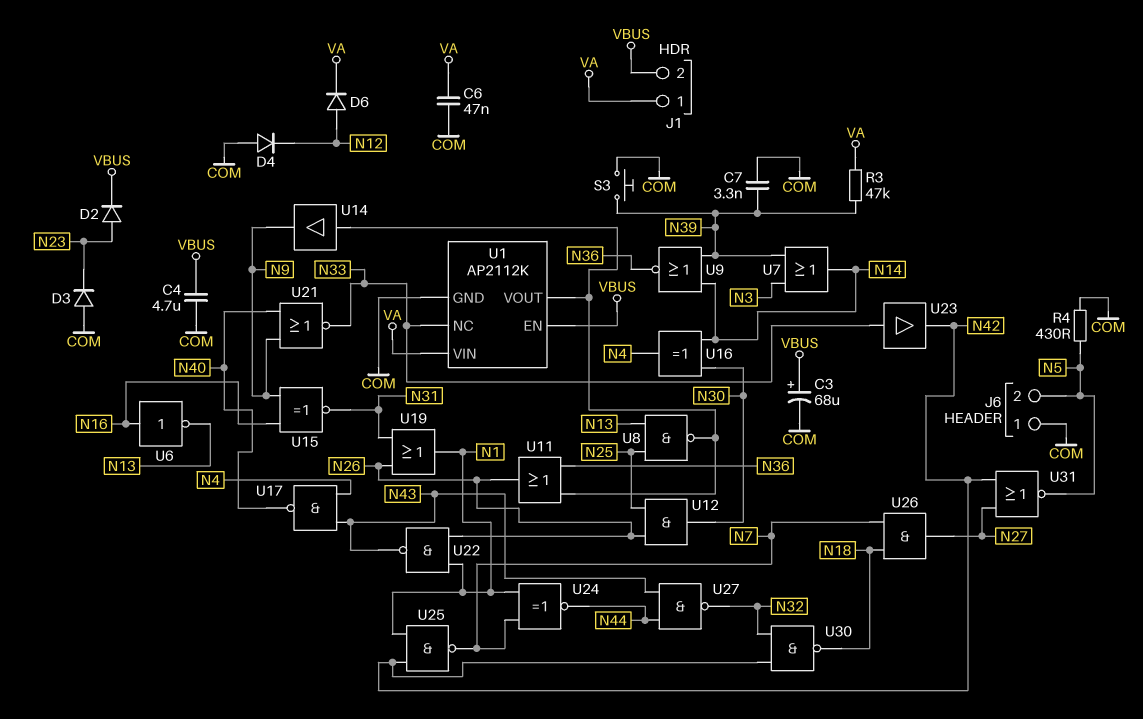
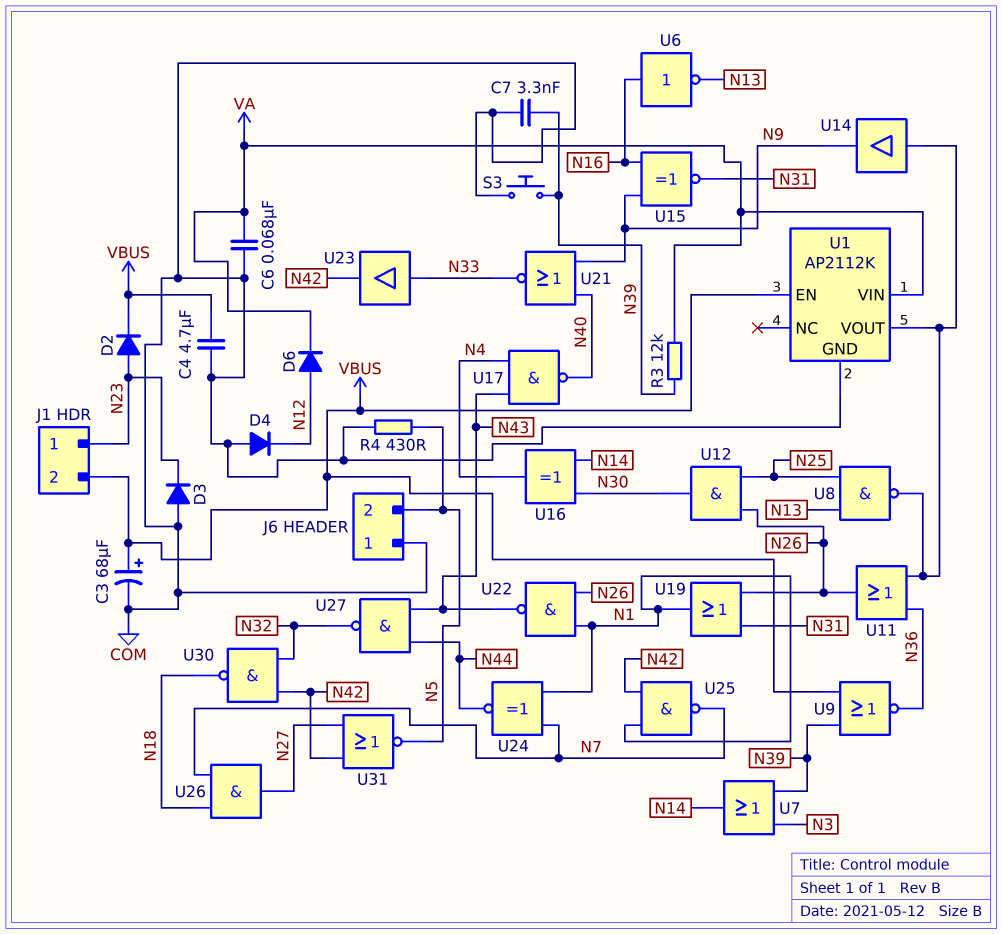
C6: 47nF (COM, VA) -> 68nF (COM, VA)
J1 pin 1: VA -> N23
R3: 47k (N39, VA) -> 12k (N39, VA)
U1 pin NC: N33 -> none
U9: NOR (in N14, in N39, out N36) -> NOR (in N39, in VBUS, out N36)

